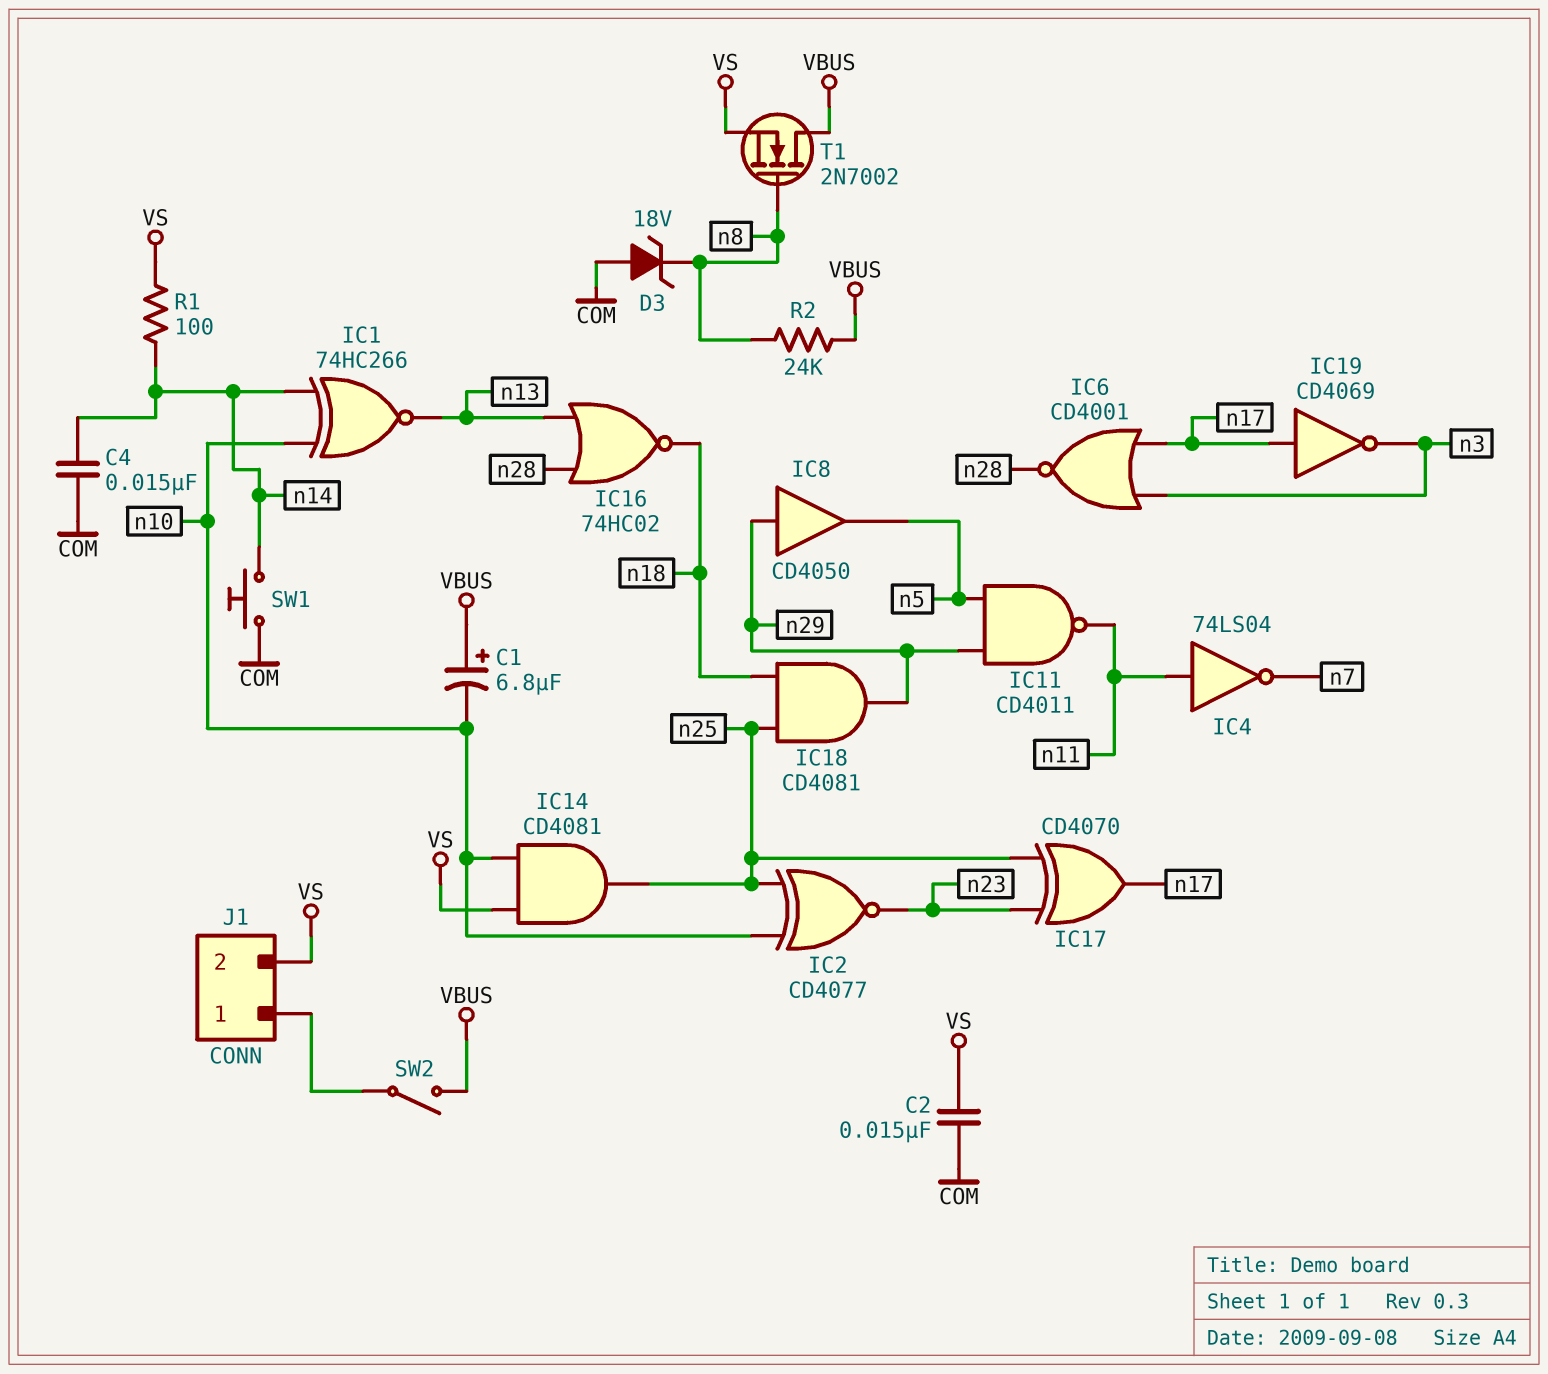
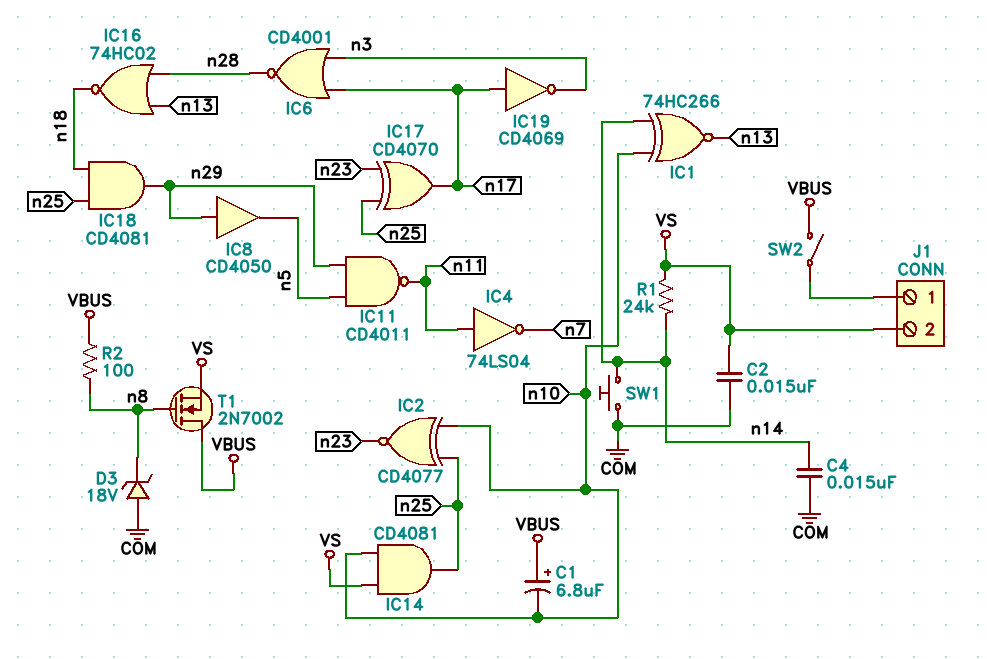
R1: 100 (VS, n14) -> 24k (VS, n14)
R2: 24k (VBUS, n8) -> 100 (VBUS, n8)

